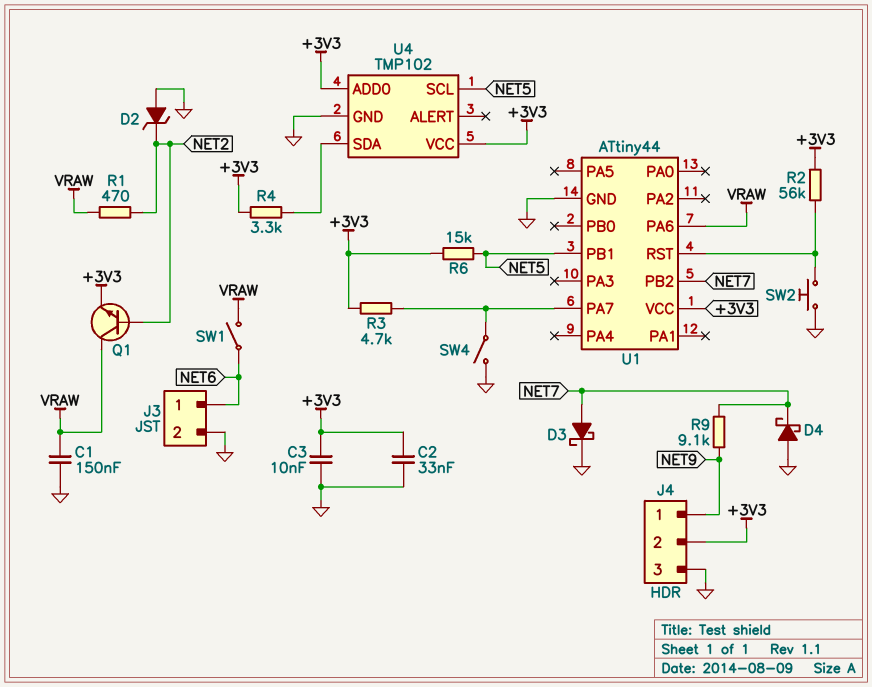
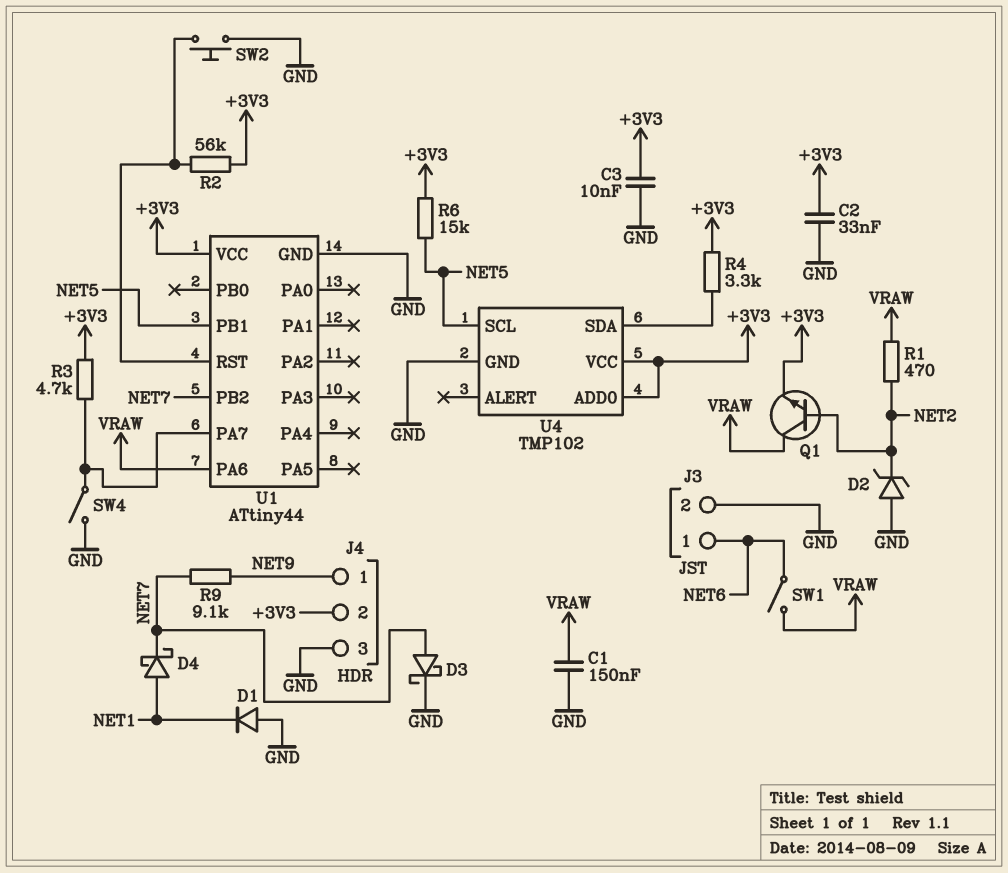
D1: none -> diode (A GND, K NET1)
D4: schottky (A GND, K NET7) -> schottky (A NET1, K NET7)

